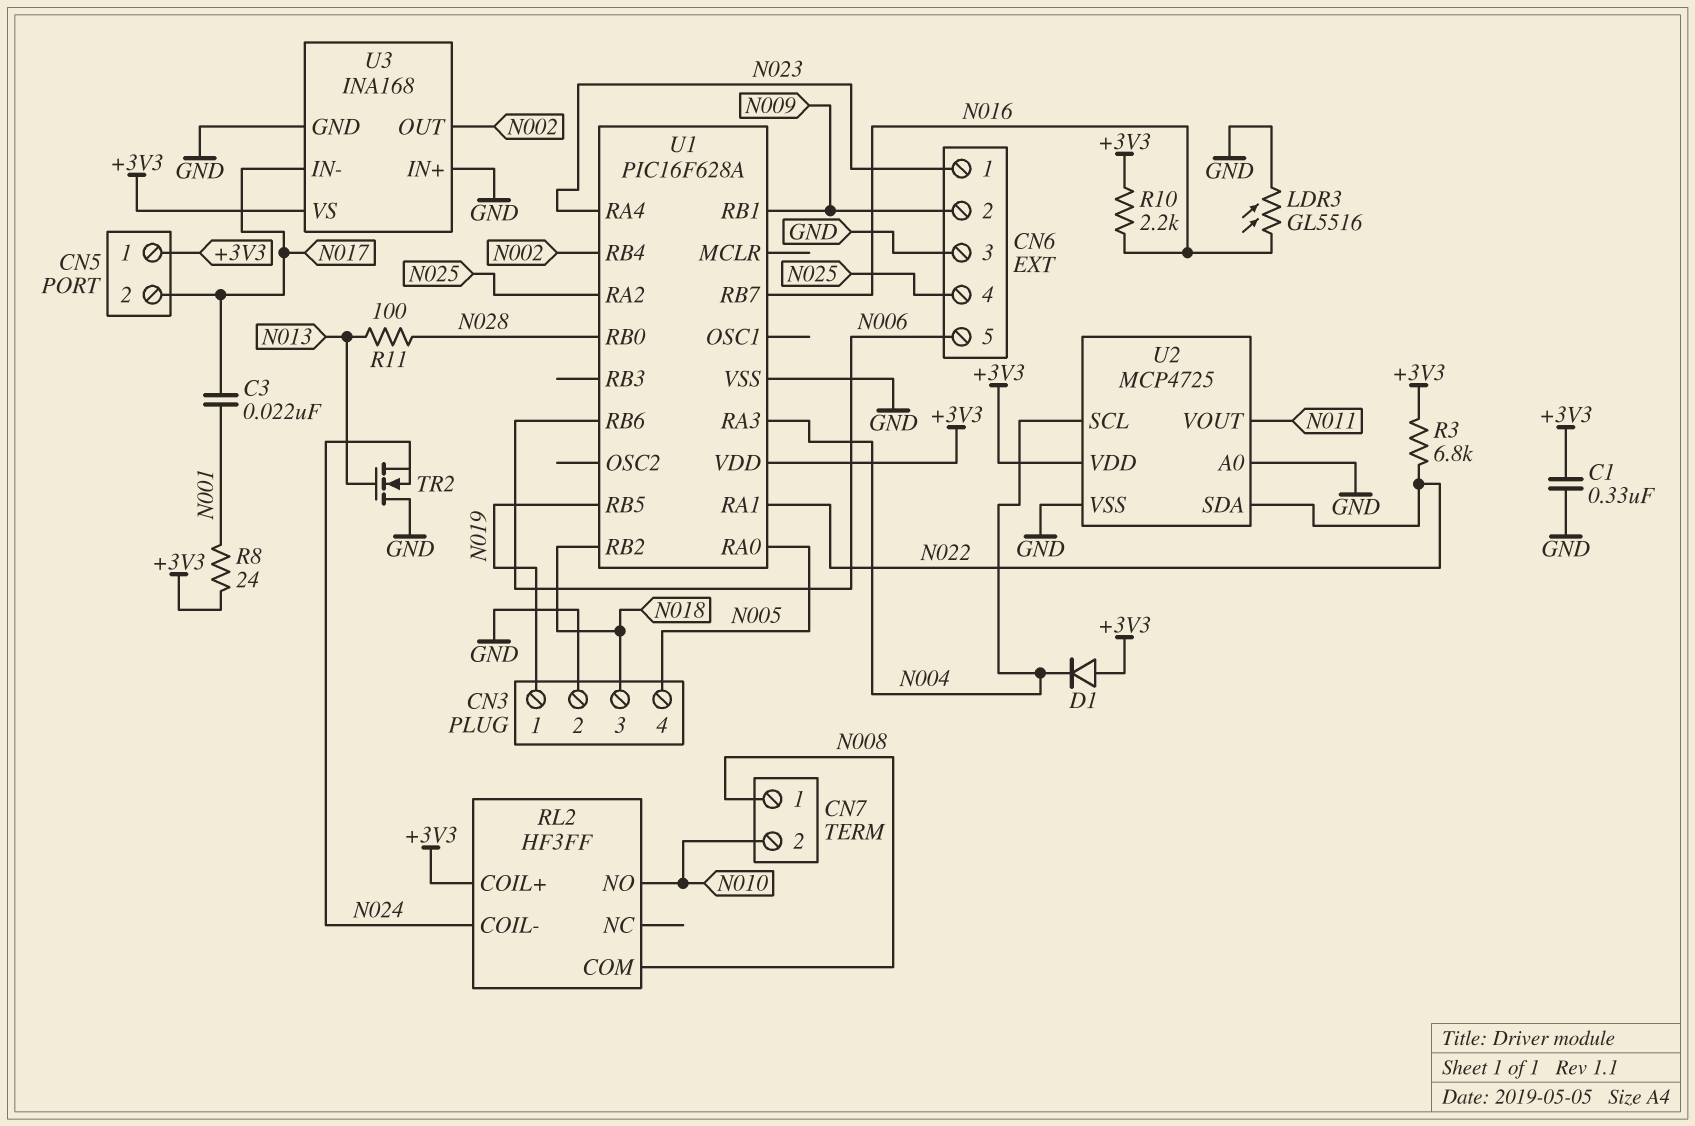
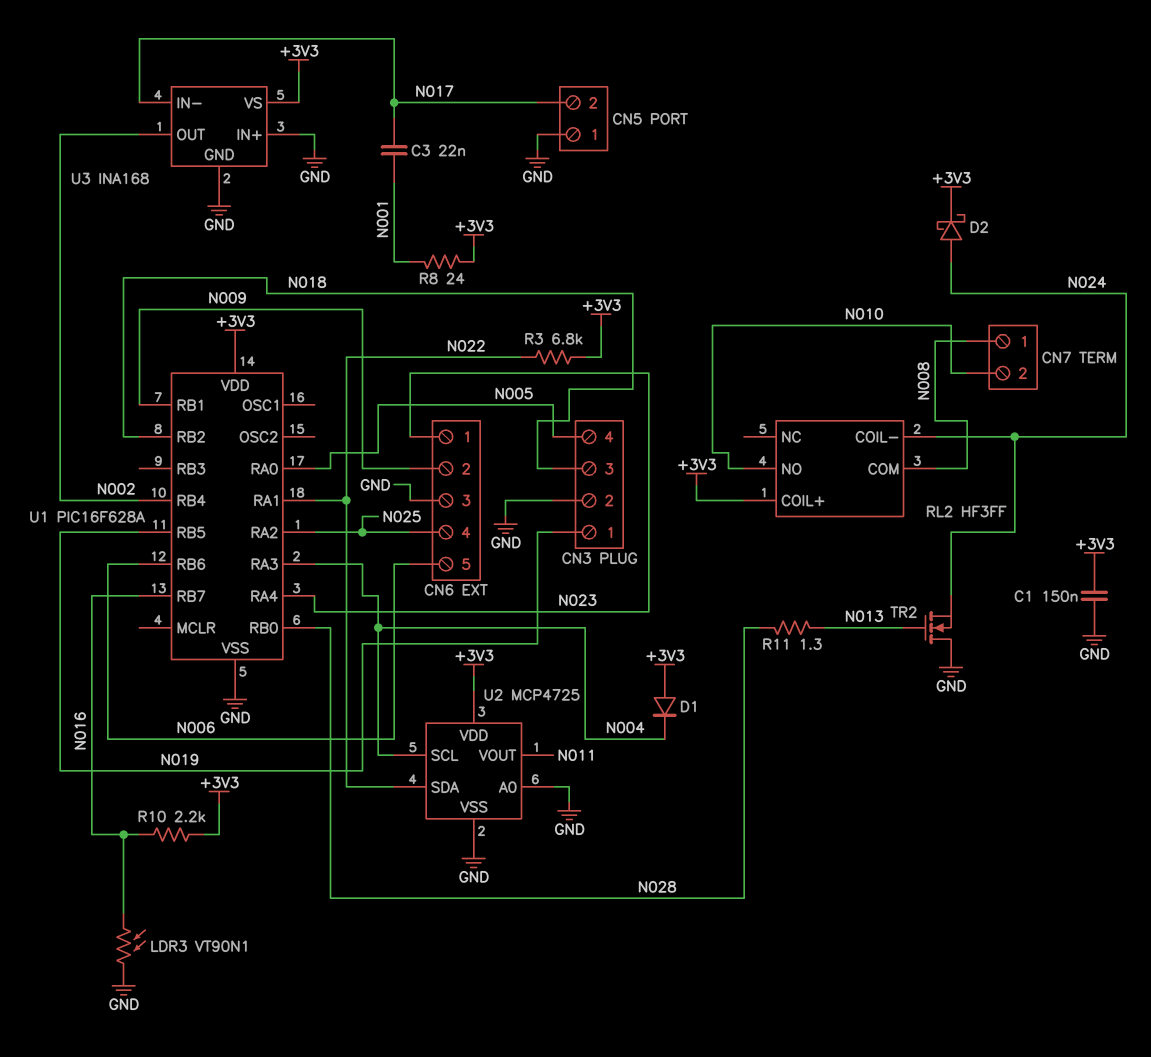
C1: 330nF (+3V3, GND) -> 150nF (+3V3, GND)
CN5 pin 1: +3V3 -> GND
D2: none -> schottky (A N024, K +3V3)
LDR3: GL5516 (GND, N016) -> VT90N1 (GND, N016)
R11: 100 (N013, N028) -> 1.3 (N013, N028)

